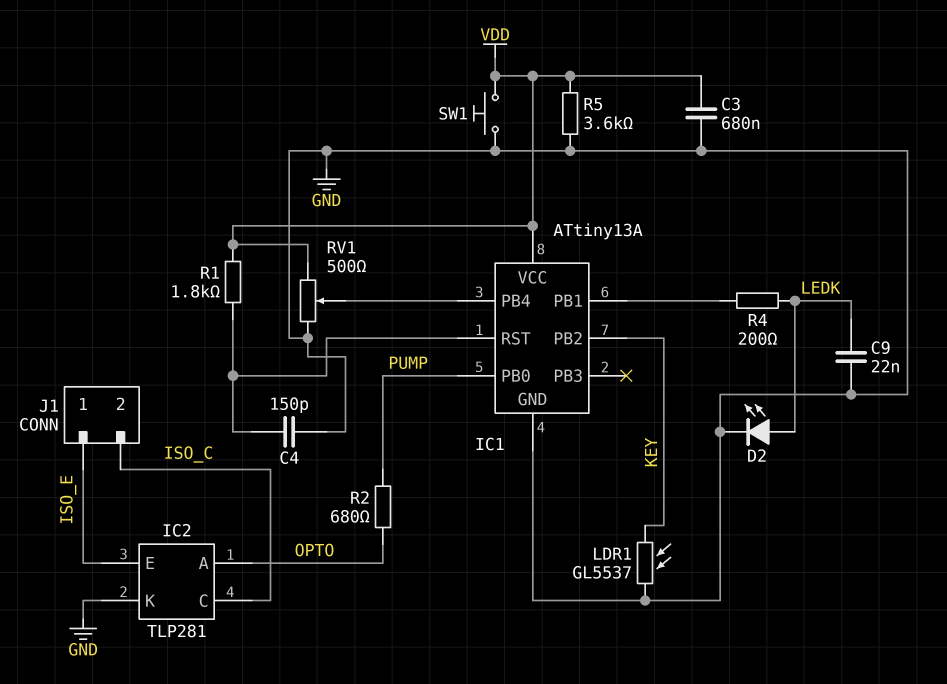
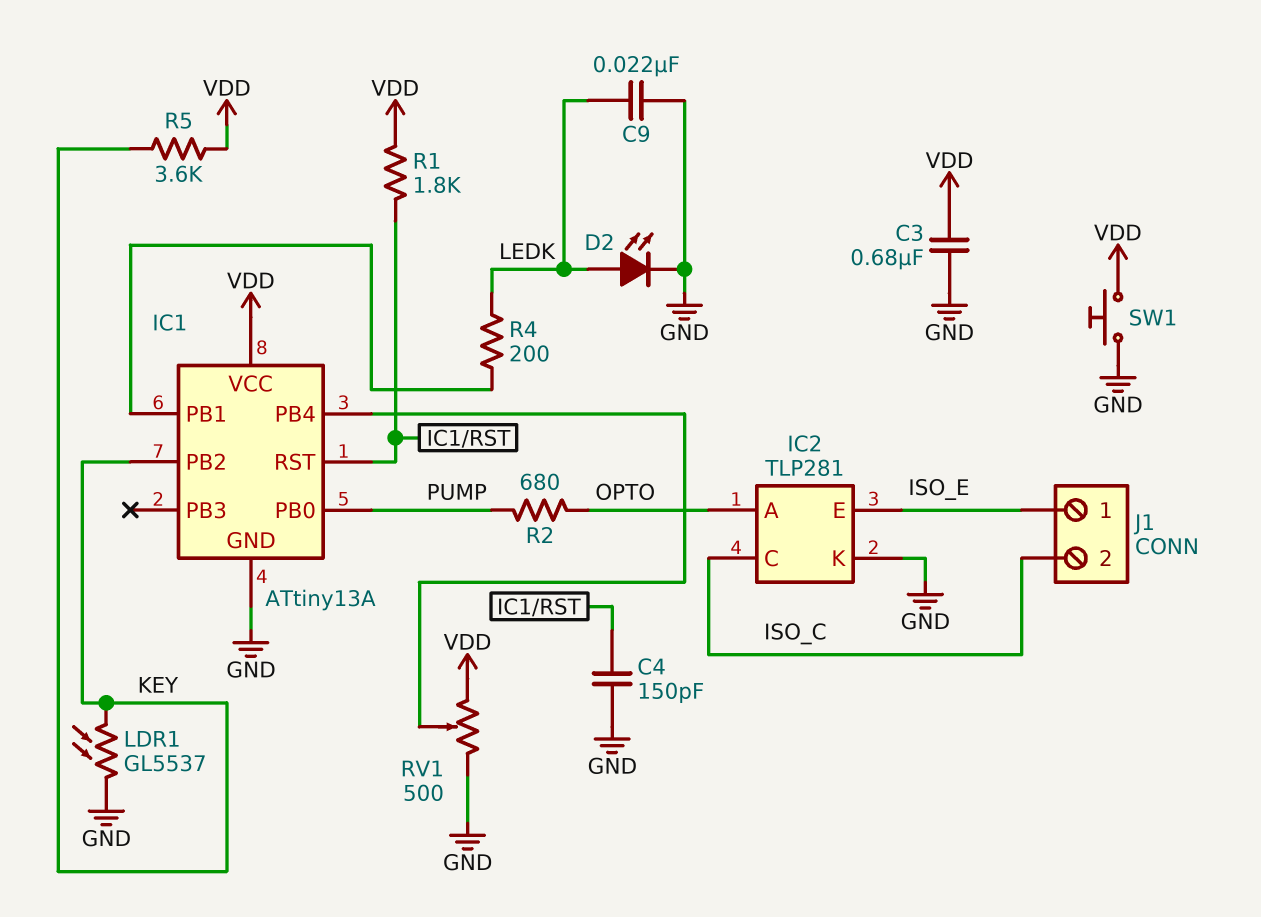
R5: 3.6k (GND, VDD) -> 3.6k (KEY, VDD)

